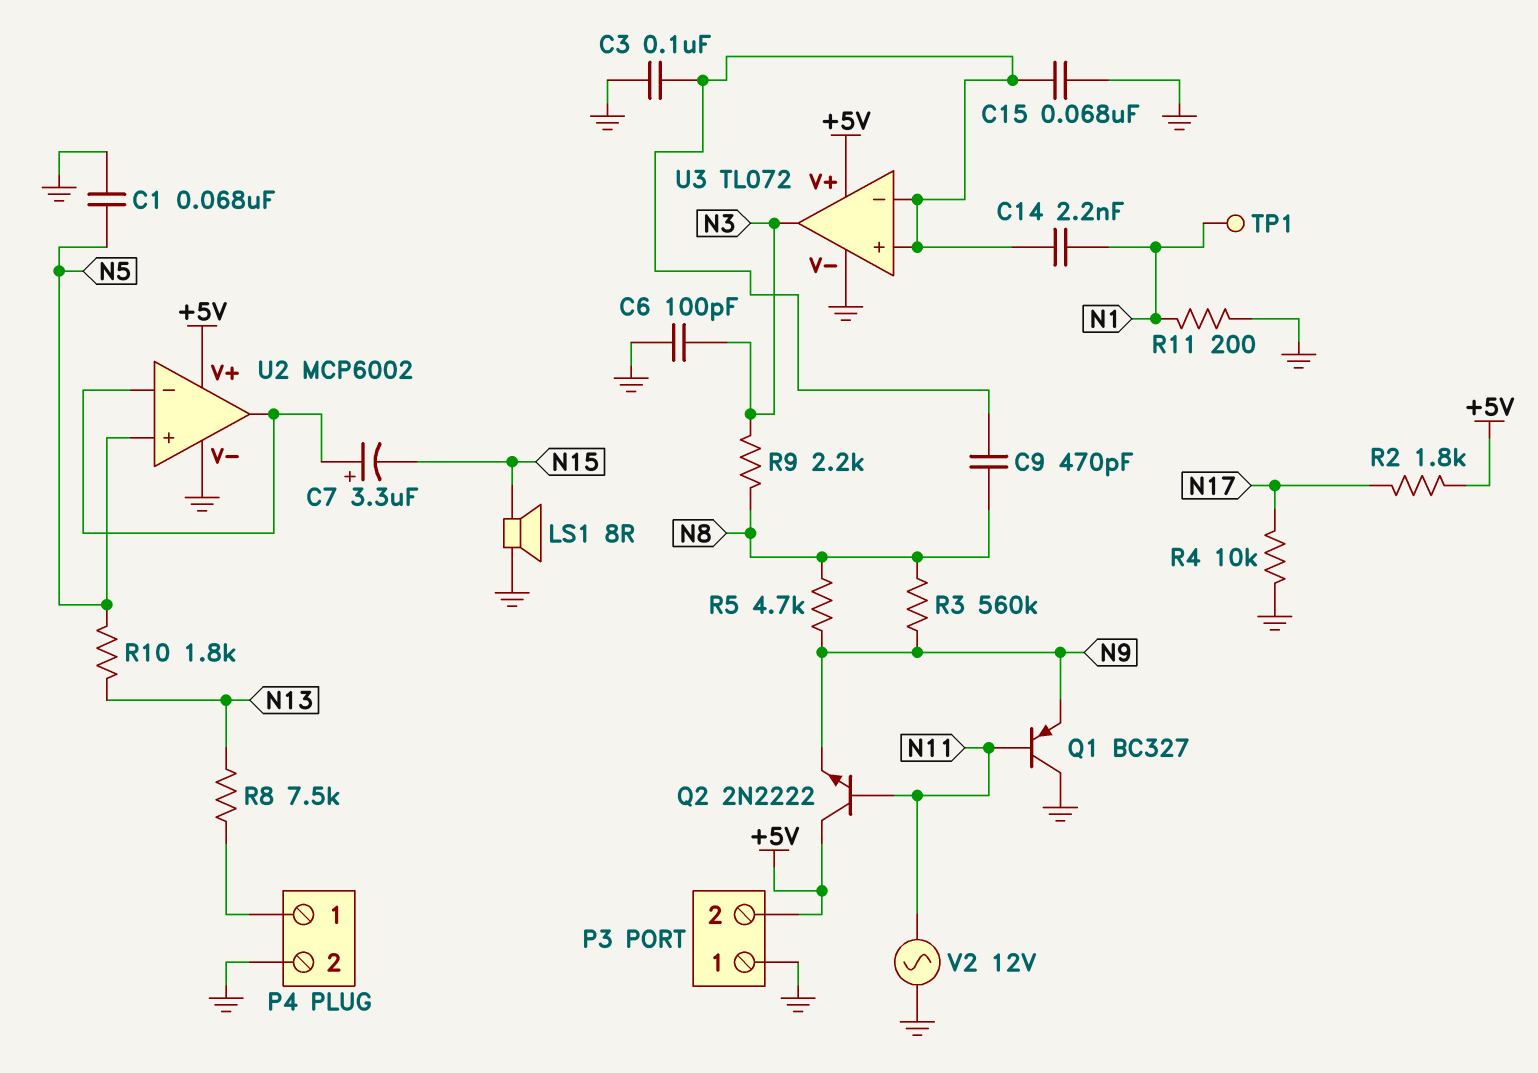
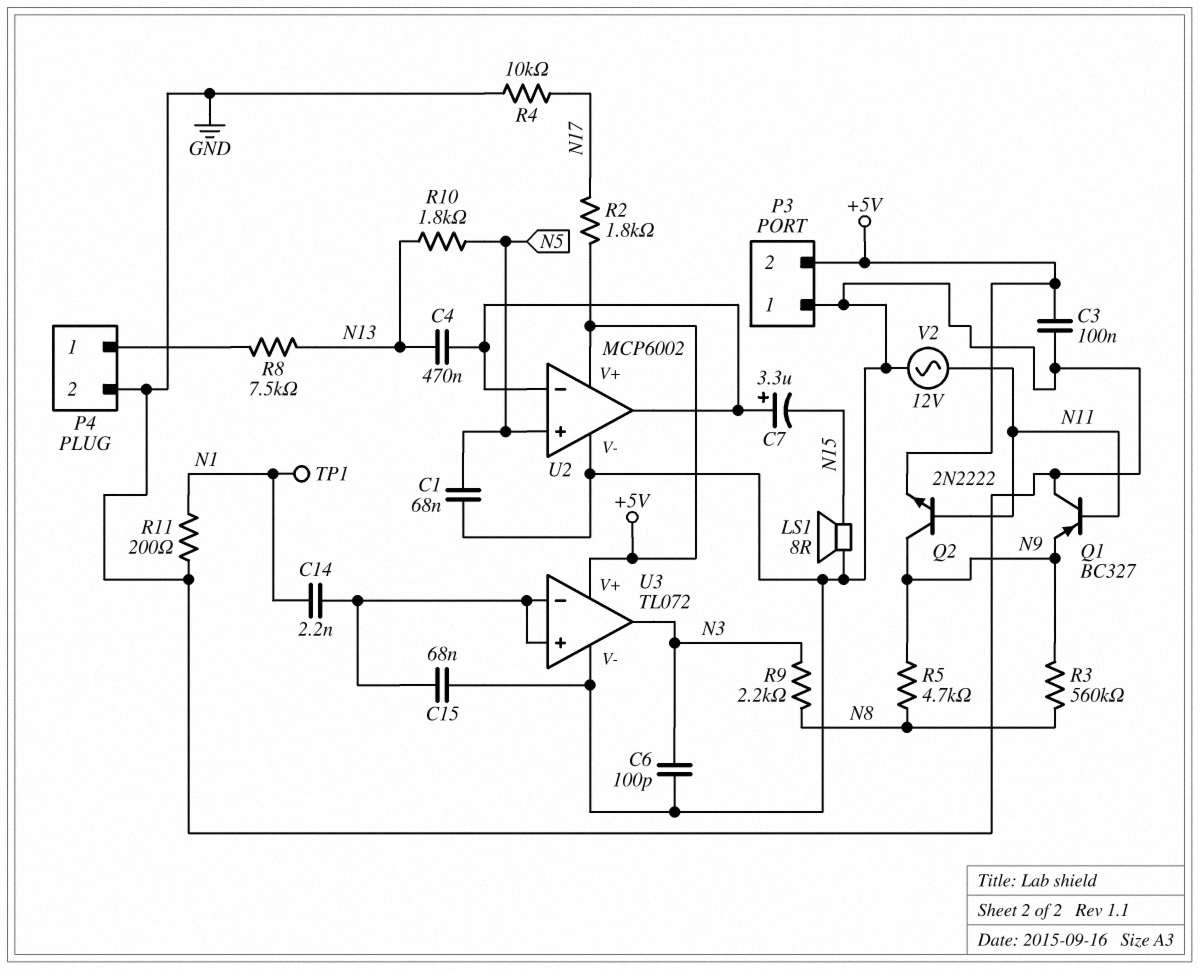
C3: 100nF (GND, U3/in+) -> 100nF (+5V, GND)
C4: none -> 470nF (N13, U2/in-)
C9: 470pF (N8, U3/in+) -> none
Q2: NPN 2N2222 (B N11, C +5V, E N9) -> NPN 2N2222 (B N11, C N9, E +5V)

